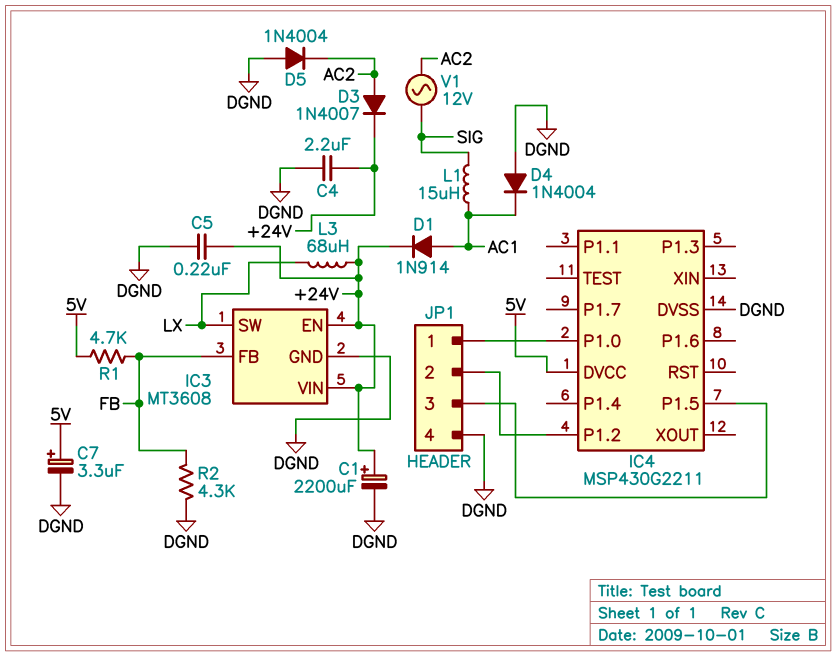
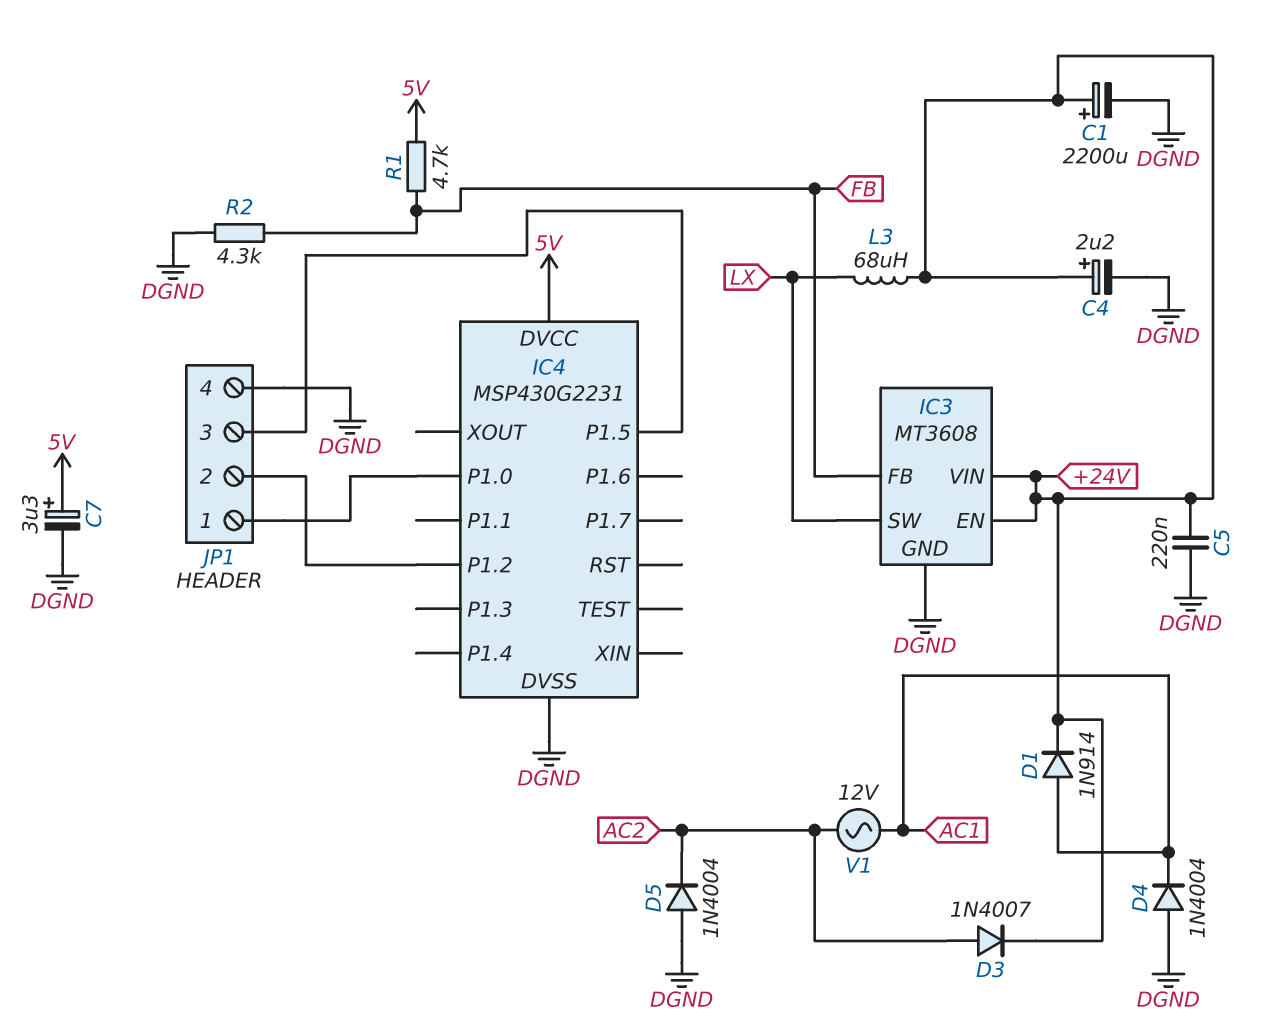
C4: 2.2uF (+24V, DGND) -> 2.2uF (plus +24V, minus DGND)
IC4: MSP430G2211 -> MSP430G2231
L1: 15uH (AC1, SIG) -> none
V1: AC 12V (AC2, SIG) -> AC 12V (AC1, AC2)

